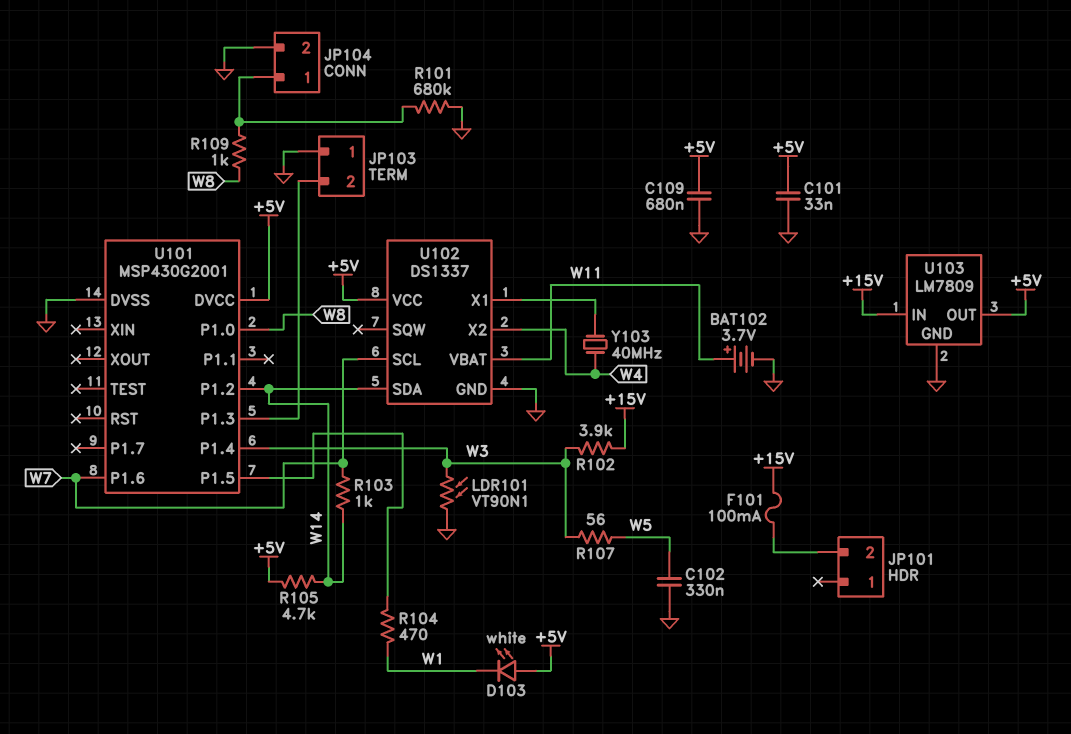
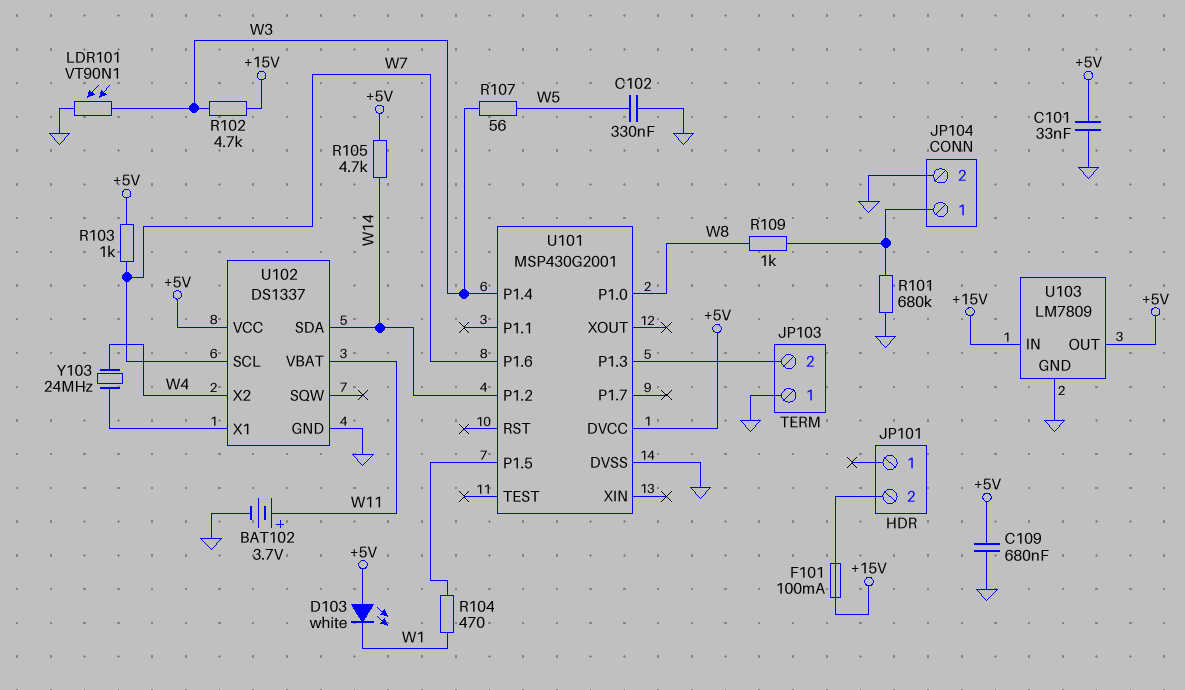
R102: 3.9k (+15V, W3) -> 4.7k (+15V, W3)
R103: 1k (W7, W14) -> 1k (+5V, W7)
Y103: 40MHz (U102/X1, W4) -> 24MHz (U102/X1, W4)

